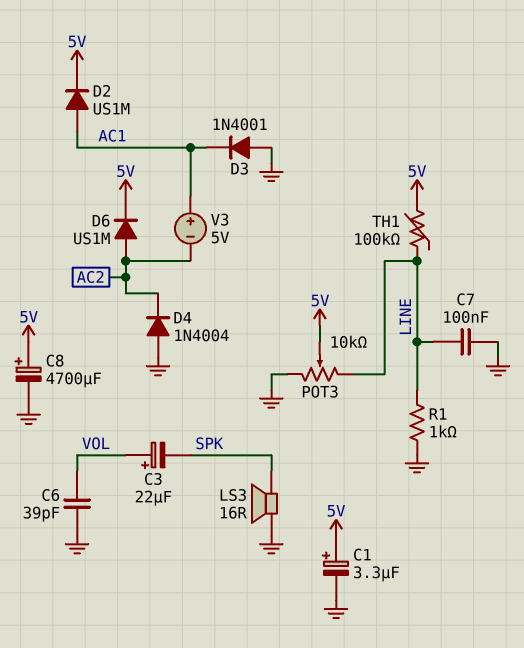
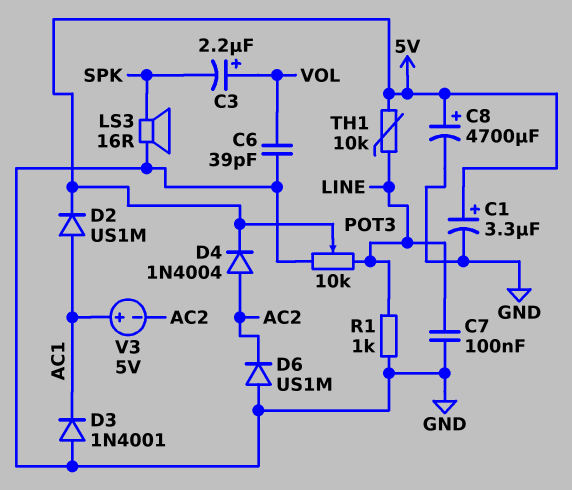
C3: 22uF (plus VOL, minus SPK) -> 2.2uF (plus VOL, minus SPK)
D4: diode 1N4004 (A GND, K AC2) -> diode 1N4004 (A AC2, K 5V)
D6: diode US1M (A AC2, K 5V) -> diode US1M (A GND, K AC2)
TH1: 100k (5V, LINE) -> 10k (5V, LINE)

